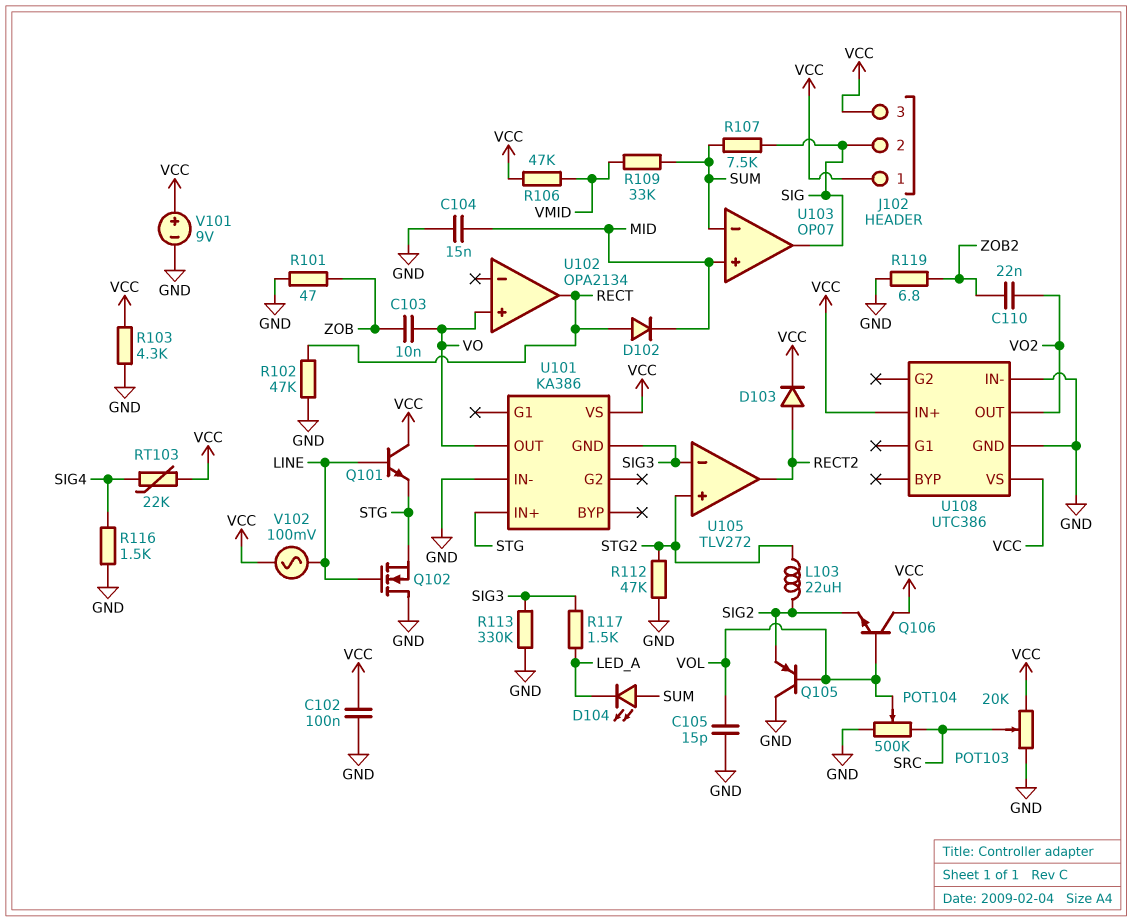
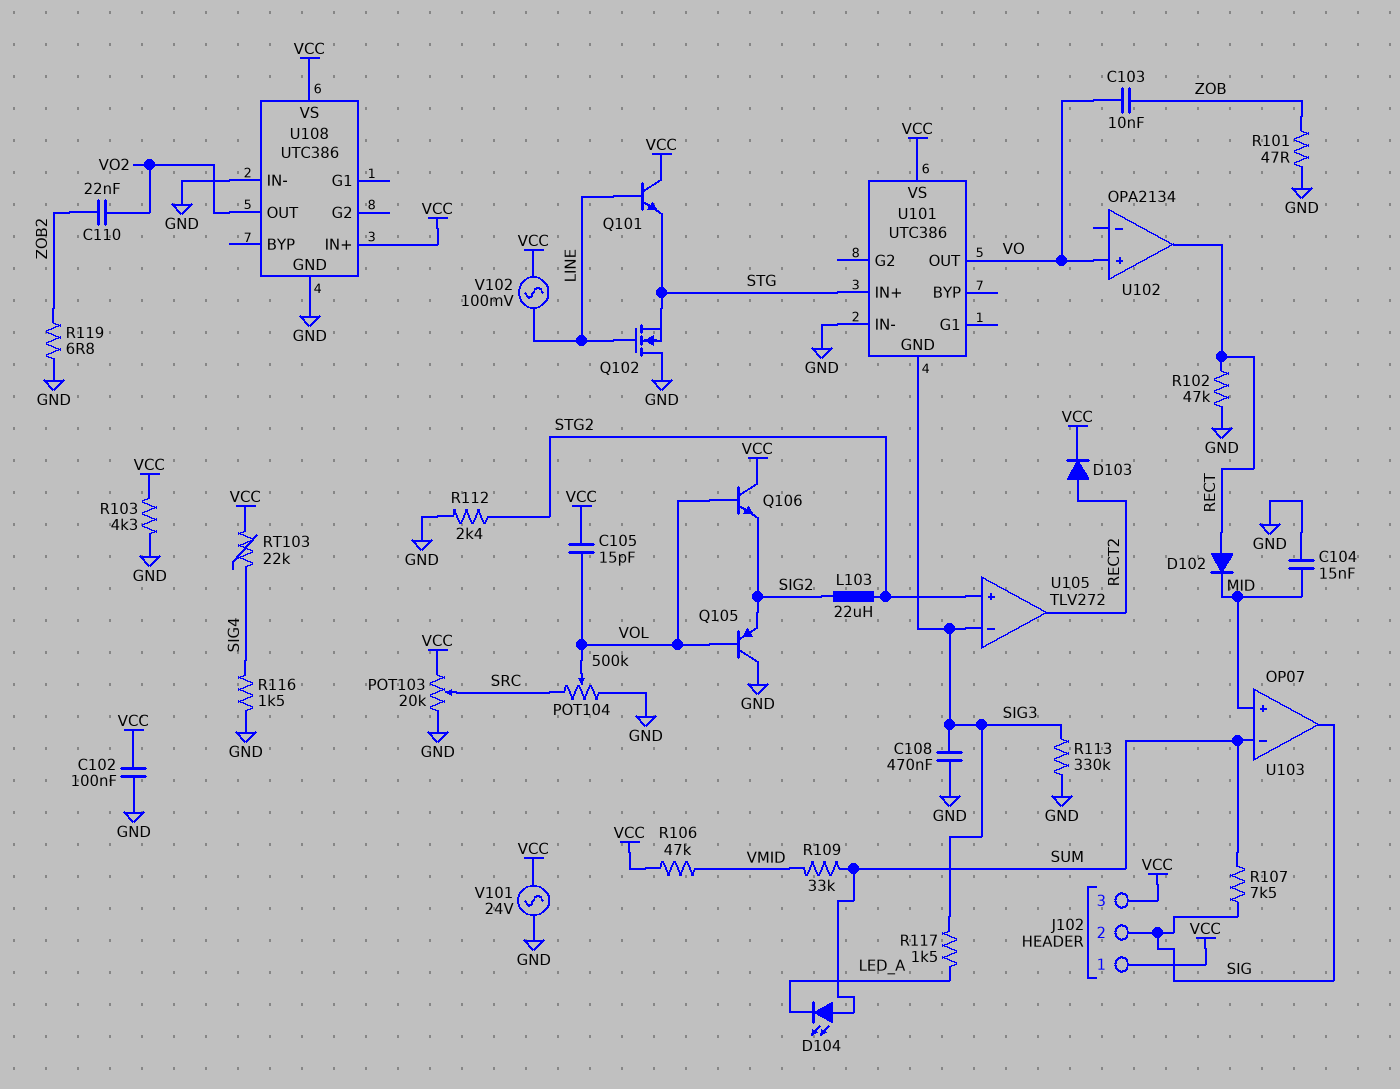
C105: 15pF (GND, VOL) -> 15pF (VCC, VOL)
C108: none -> 470nF (GND, SIG3)
R112: 47k (GND, STG2) -> 2.4k (GND, STG2)
U101: KA386 -> UTC386
V101: 9V (plus VCC, minus GND) -> AC 24V (GND, VCC)

